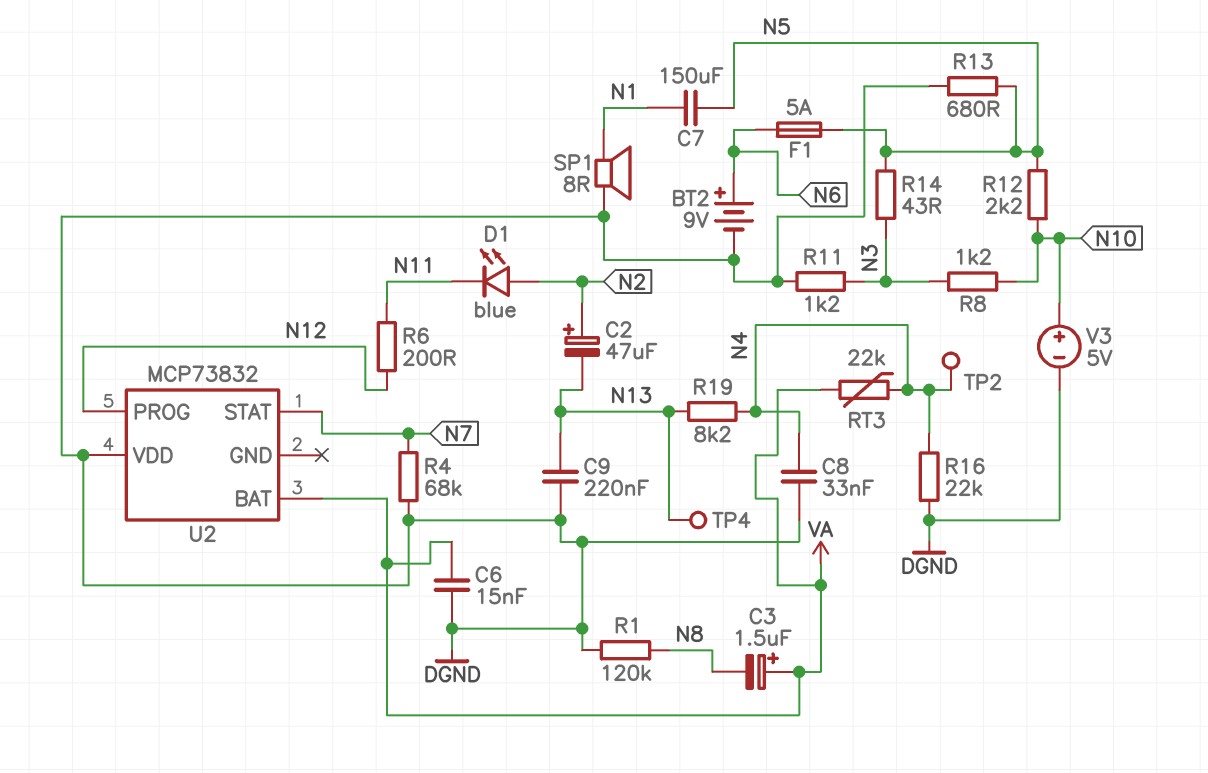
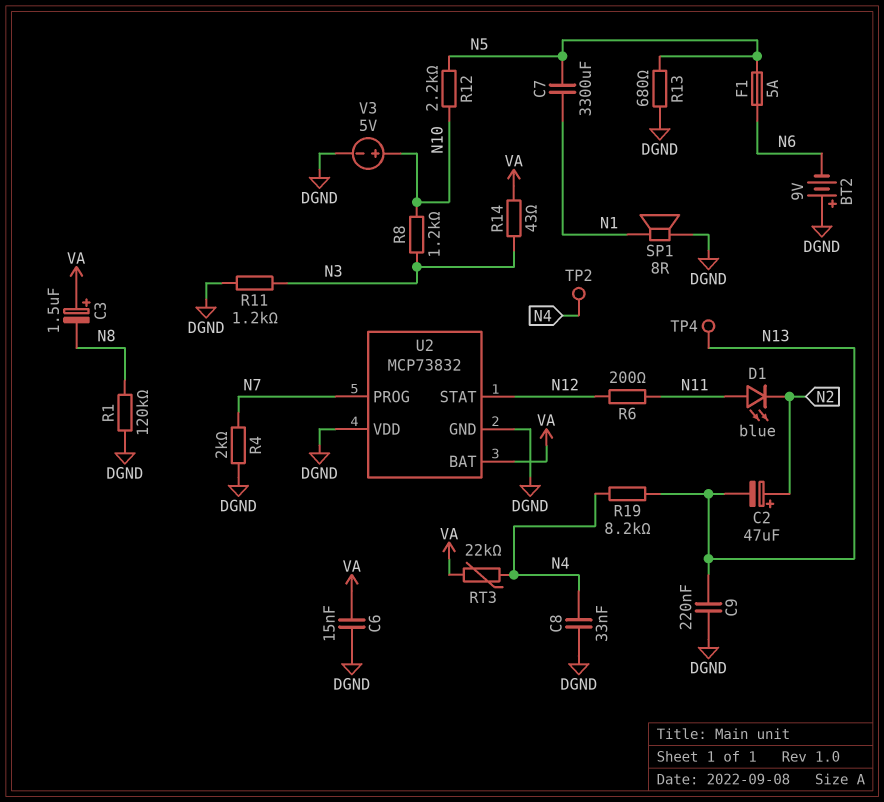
BT2: 9V (plus N6, minus DGND) -> 9V (plus DGND, minus N6)
C7: 150uF (N1, N5) -> 3300uF (N1, N5)
D1: LED blue (A N2, K N11) -> LED blue (A N11, K N2)
R4: 68k (DGND, N7) -> 2k (DGND, N7)
R14: 43 (N3, N5) -> 43 (N3, VA)
R16: 22k (DGND, N4) -> none
U2 pin GND: none -> DGND
U2 pin PROG: N12 -> N7
U2 pin STAT: N7 -> N12

